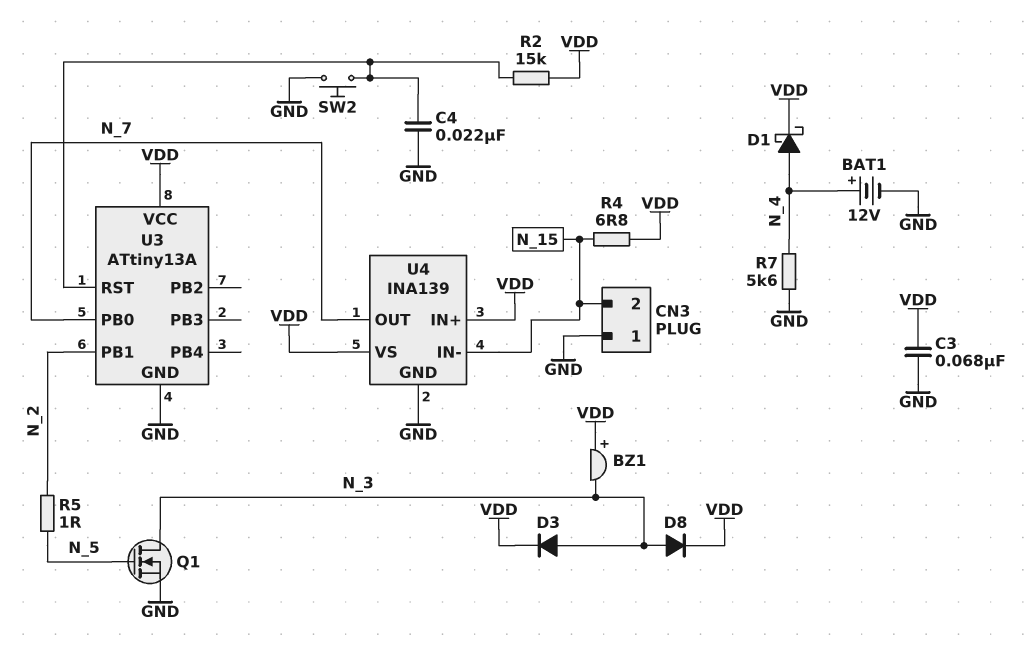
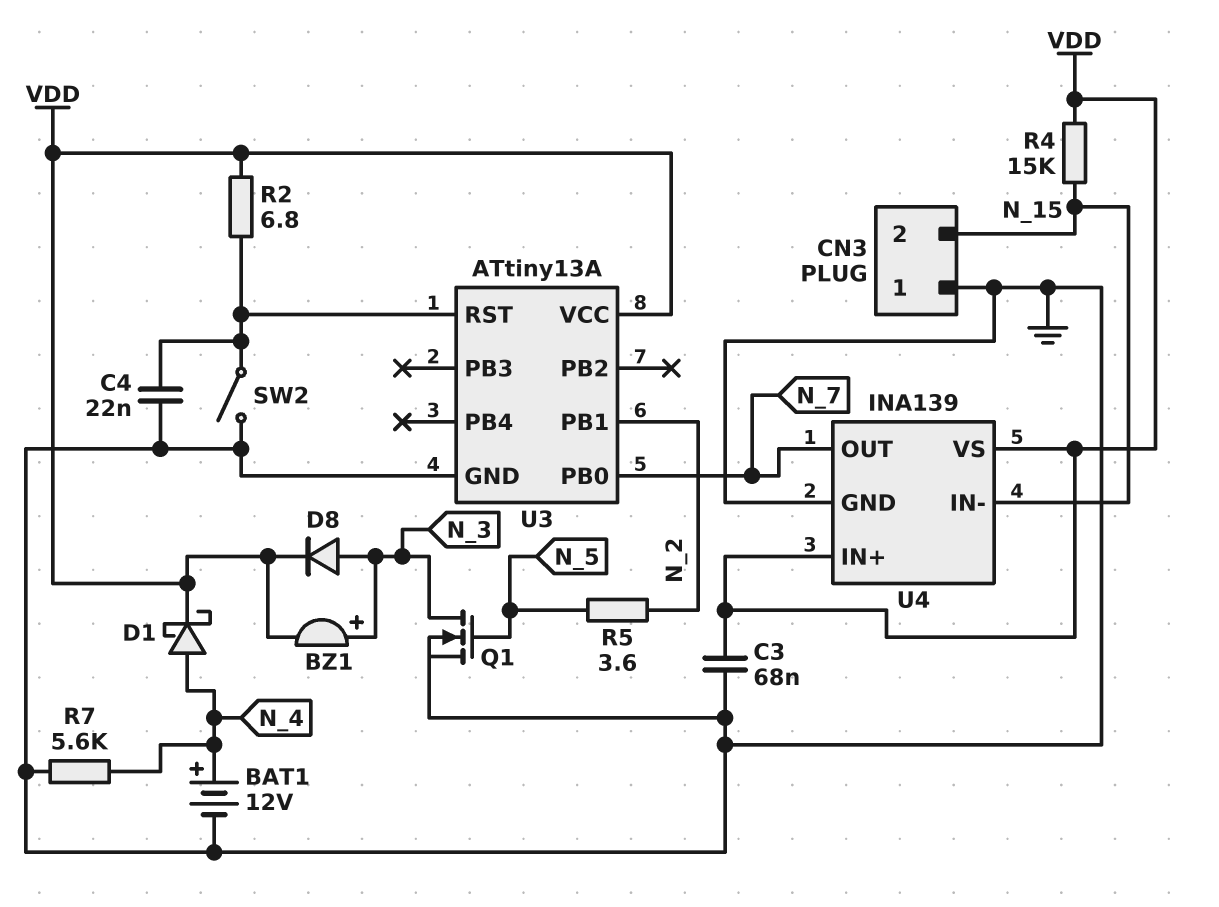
BZ1: buzzer (plus VDD, minus N_3) -> buzzer (plus N_3, minus VDD)
D3: diode (A N_3, K VDD) -> none
R2: 15k (U3/RST, VDD) -> 6.8 (U3/RST, VDD)
R4: 6.8 (N_15, VDD) -> 15k (N_15, VDD)
R5: 1 (N_2, N_5) -> 3.6 (N_2, N_5)
SW2: button (GND, U3/RST) -> switch (GND, U3/RST)

